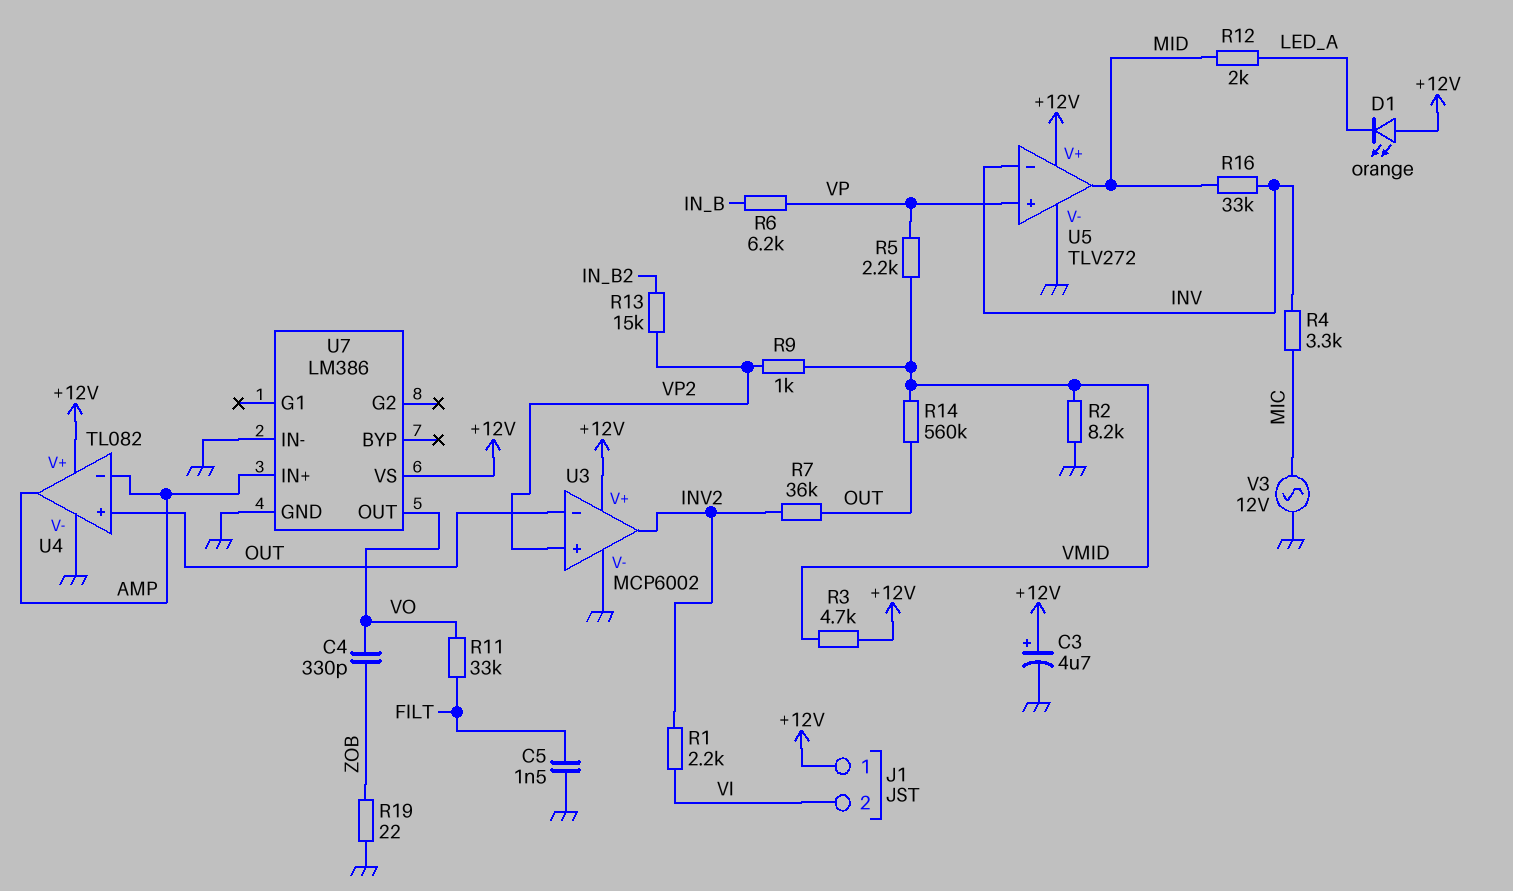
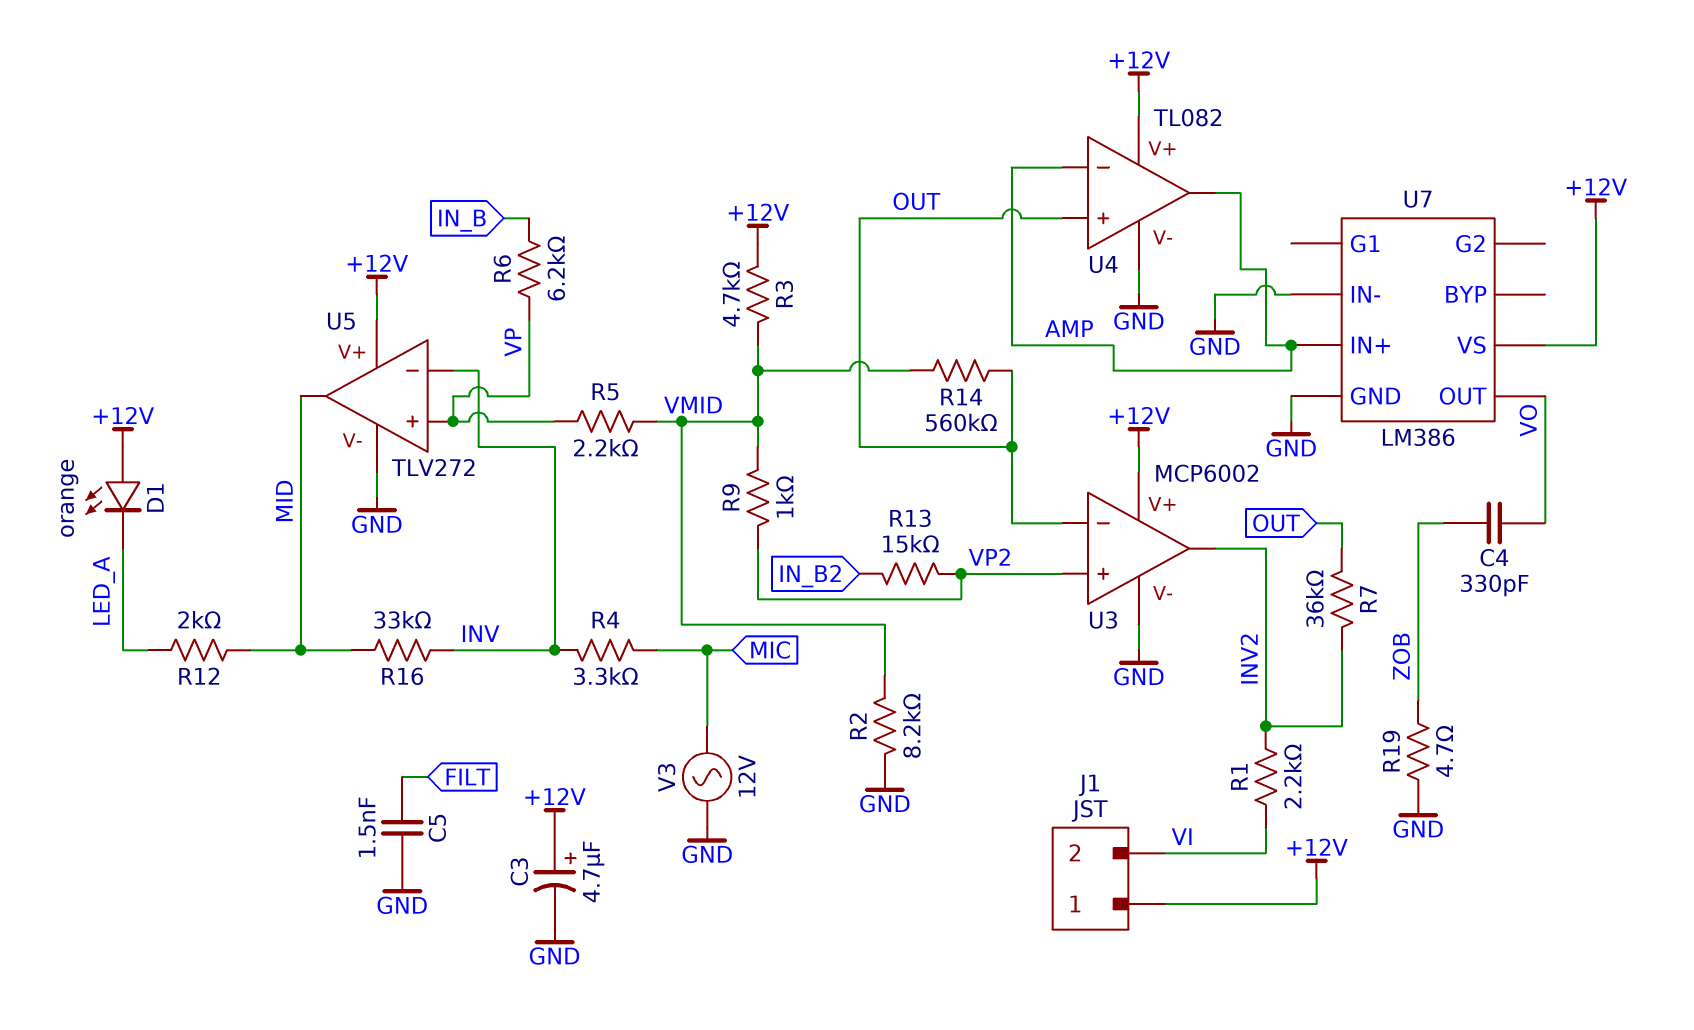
R11: 33k (FILT, VO) -> none
R19: 22 (GND, ZOB) -> 4.7 (GND, ZOB)

